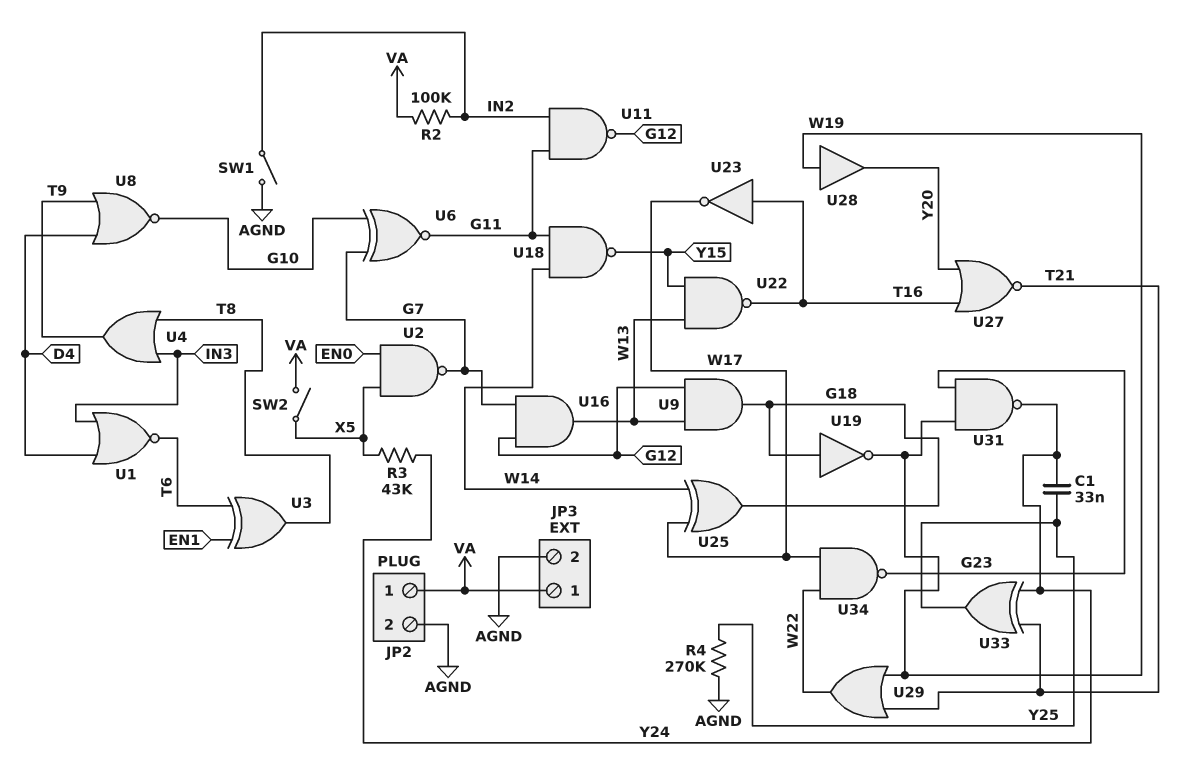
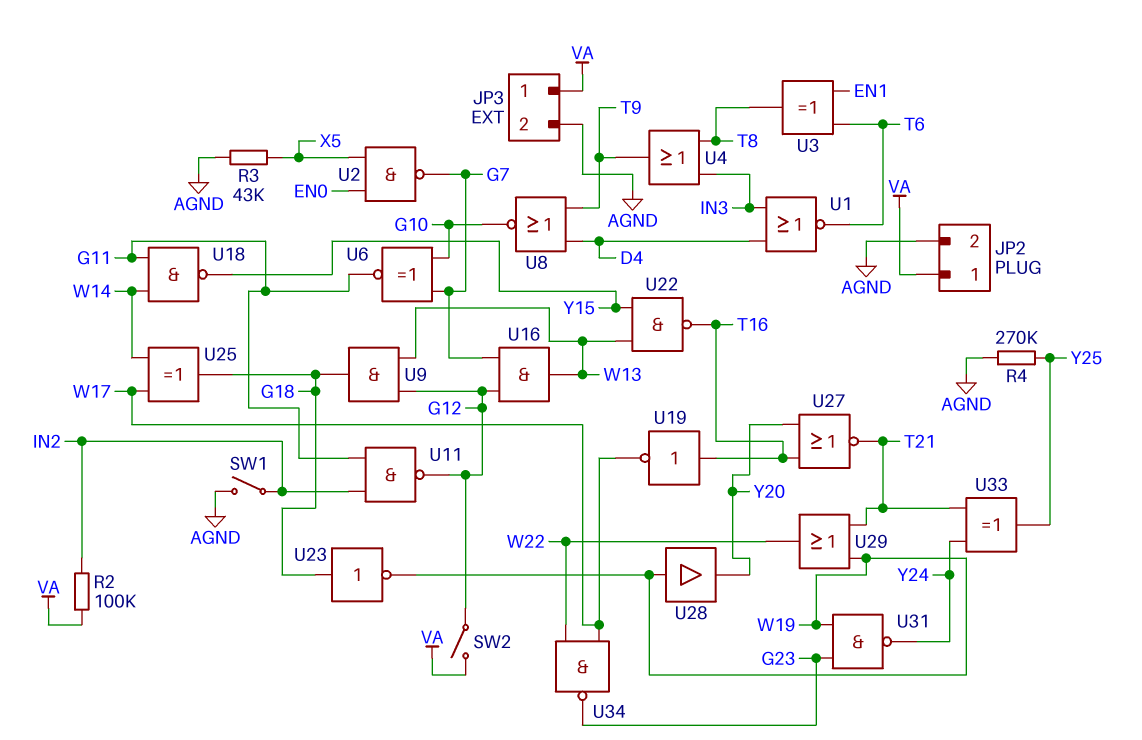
C1: 33nF (Y24, Y25) -> none
R3: 43k (X5, Y24) -> 43k (AGND, X5)
SW2: switch (VA, X5) -> switch (G12, VA)
U19: NOT (in G18, out W19) -> NOT (in T16, out W17)
U23: NOT (in T16, out W17) -> NOT (in G18, out W19)

